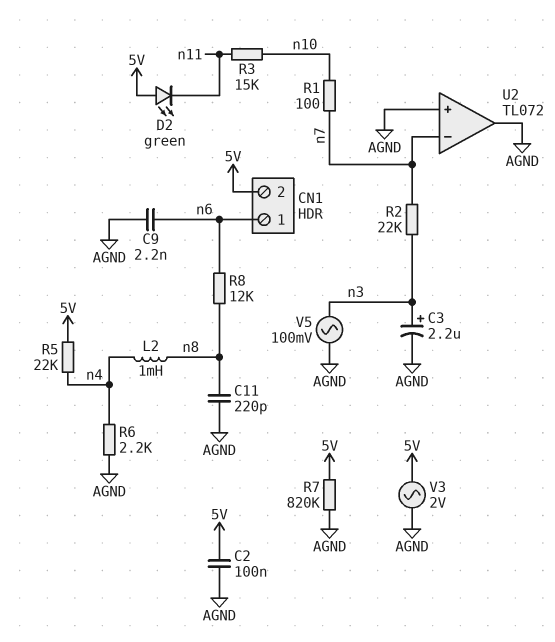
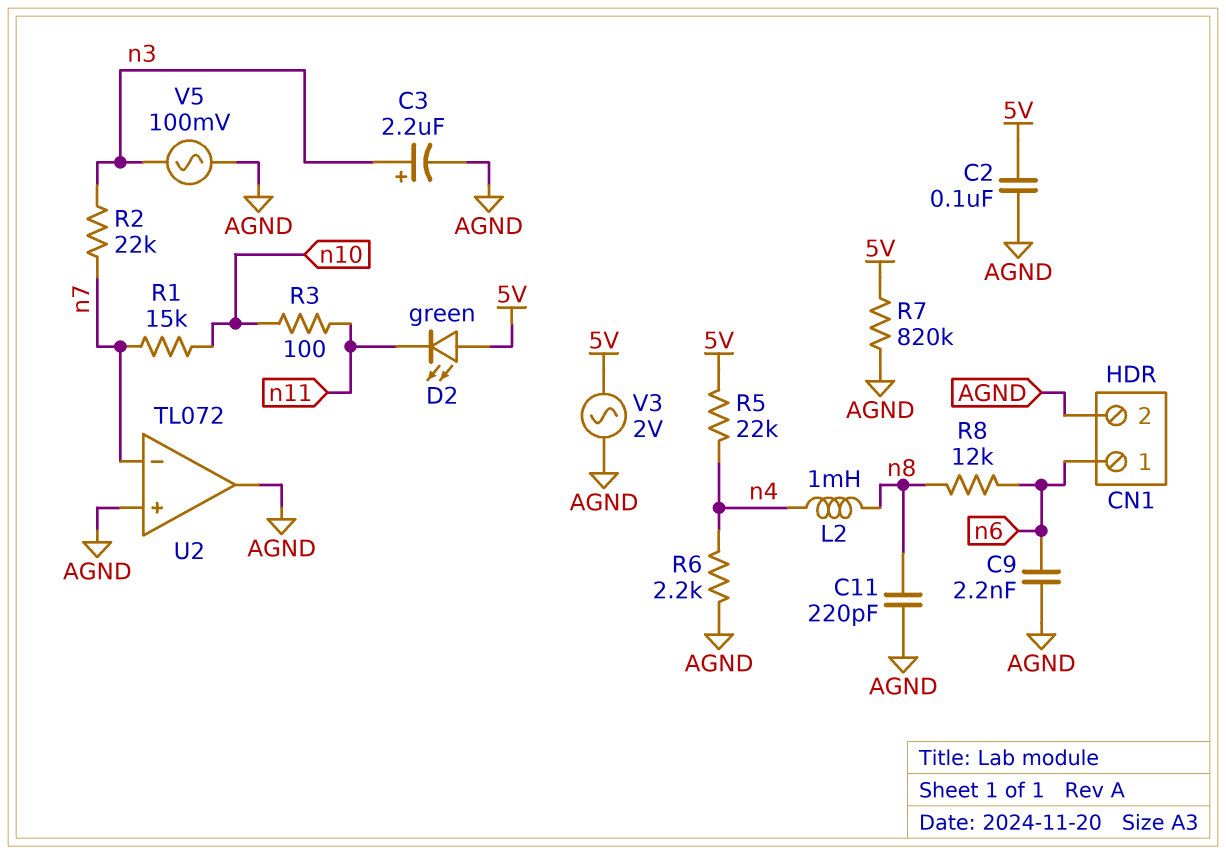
CN1 pin 2: 5V -> AGND
R1: 100 (n7, n10) -> 15k (n7, n10)
R3: 15k (n10, n11) -> 100 (n10, n11)

